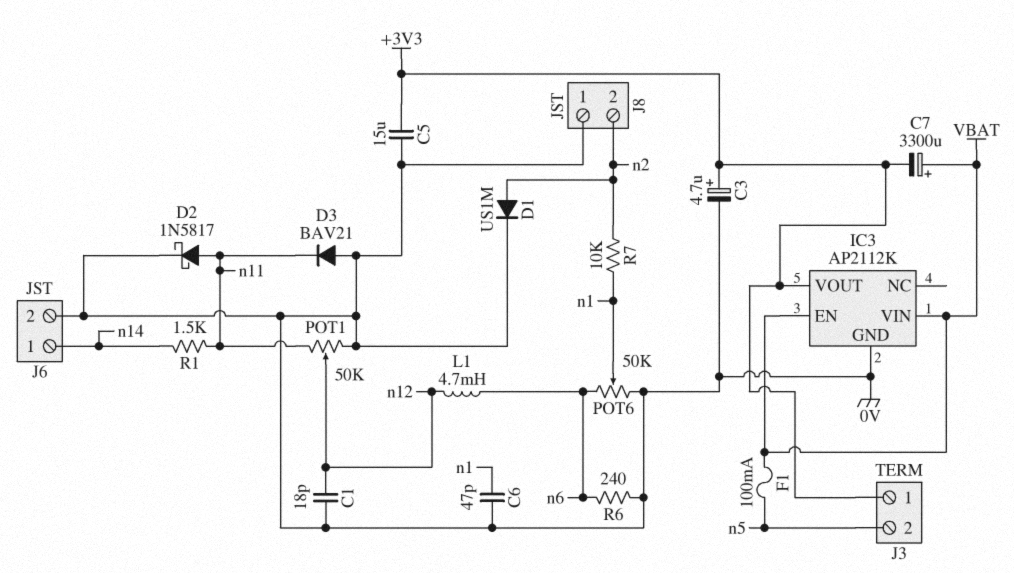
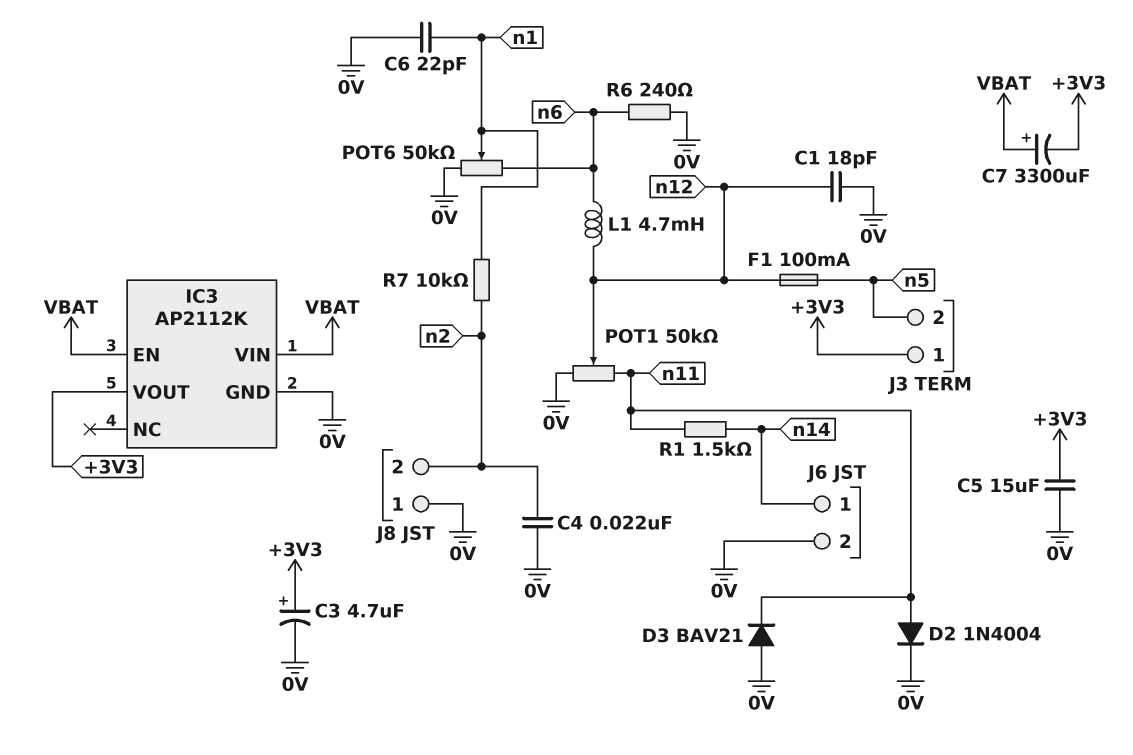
C4: none -> 22nF (0V, n2)
C6: 47pF (0V, n1) -> 22pF (0V, n1)
D1: diode US1M (A n2, K 0V) -> none
D2: schottky 1N5817 (A n11, K 0V) -> diode 1N4004 (A n11, K 0V)
F1: 100mA (VBAT, n5) -> 100mA (n5, n12)

